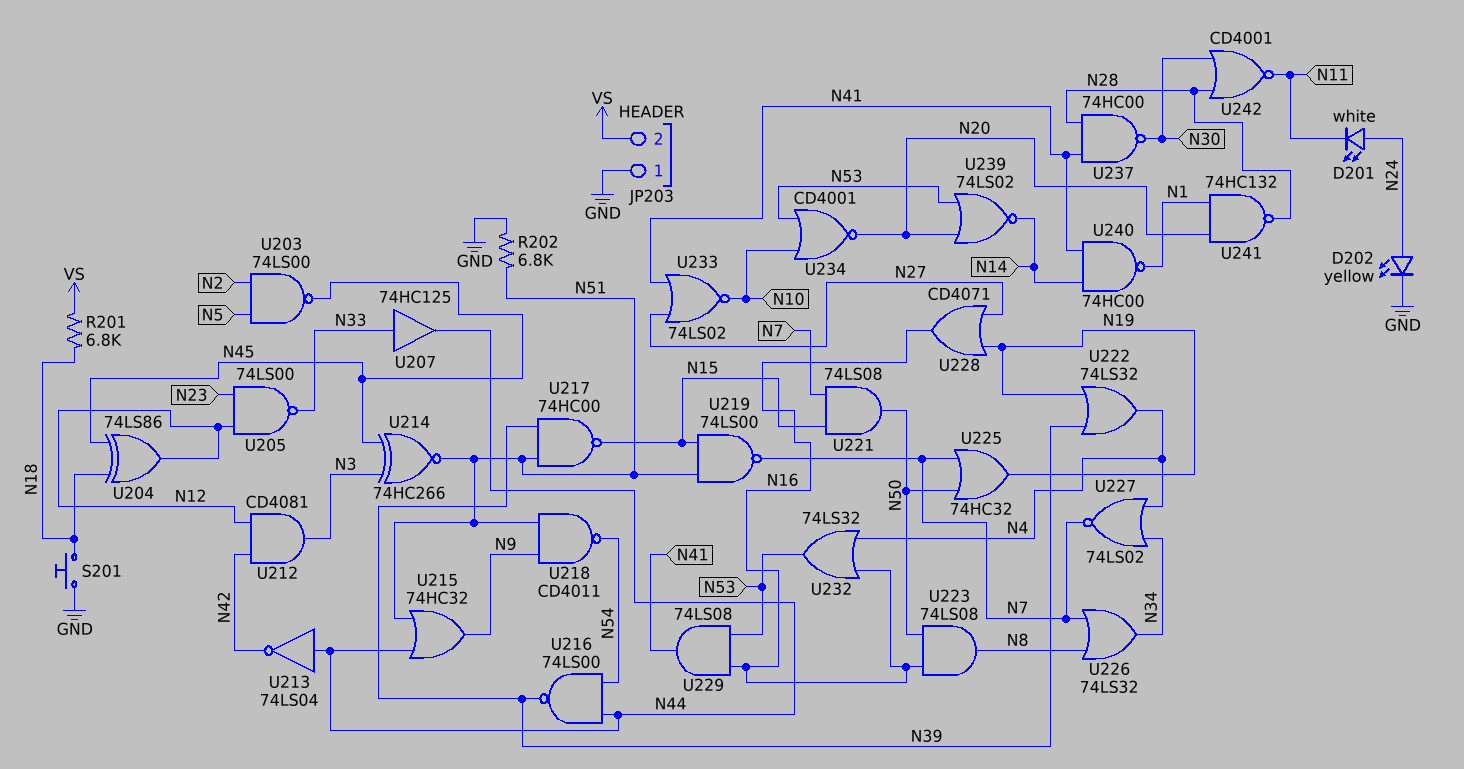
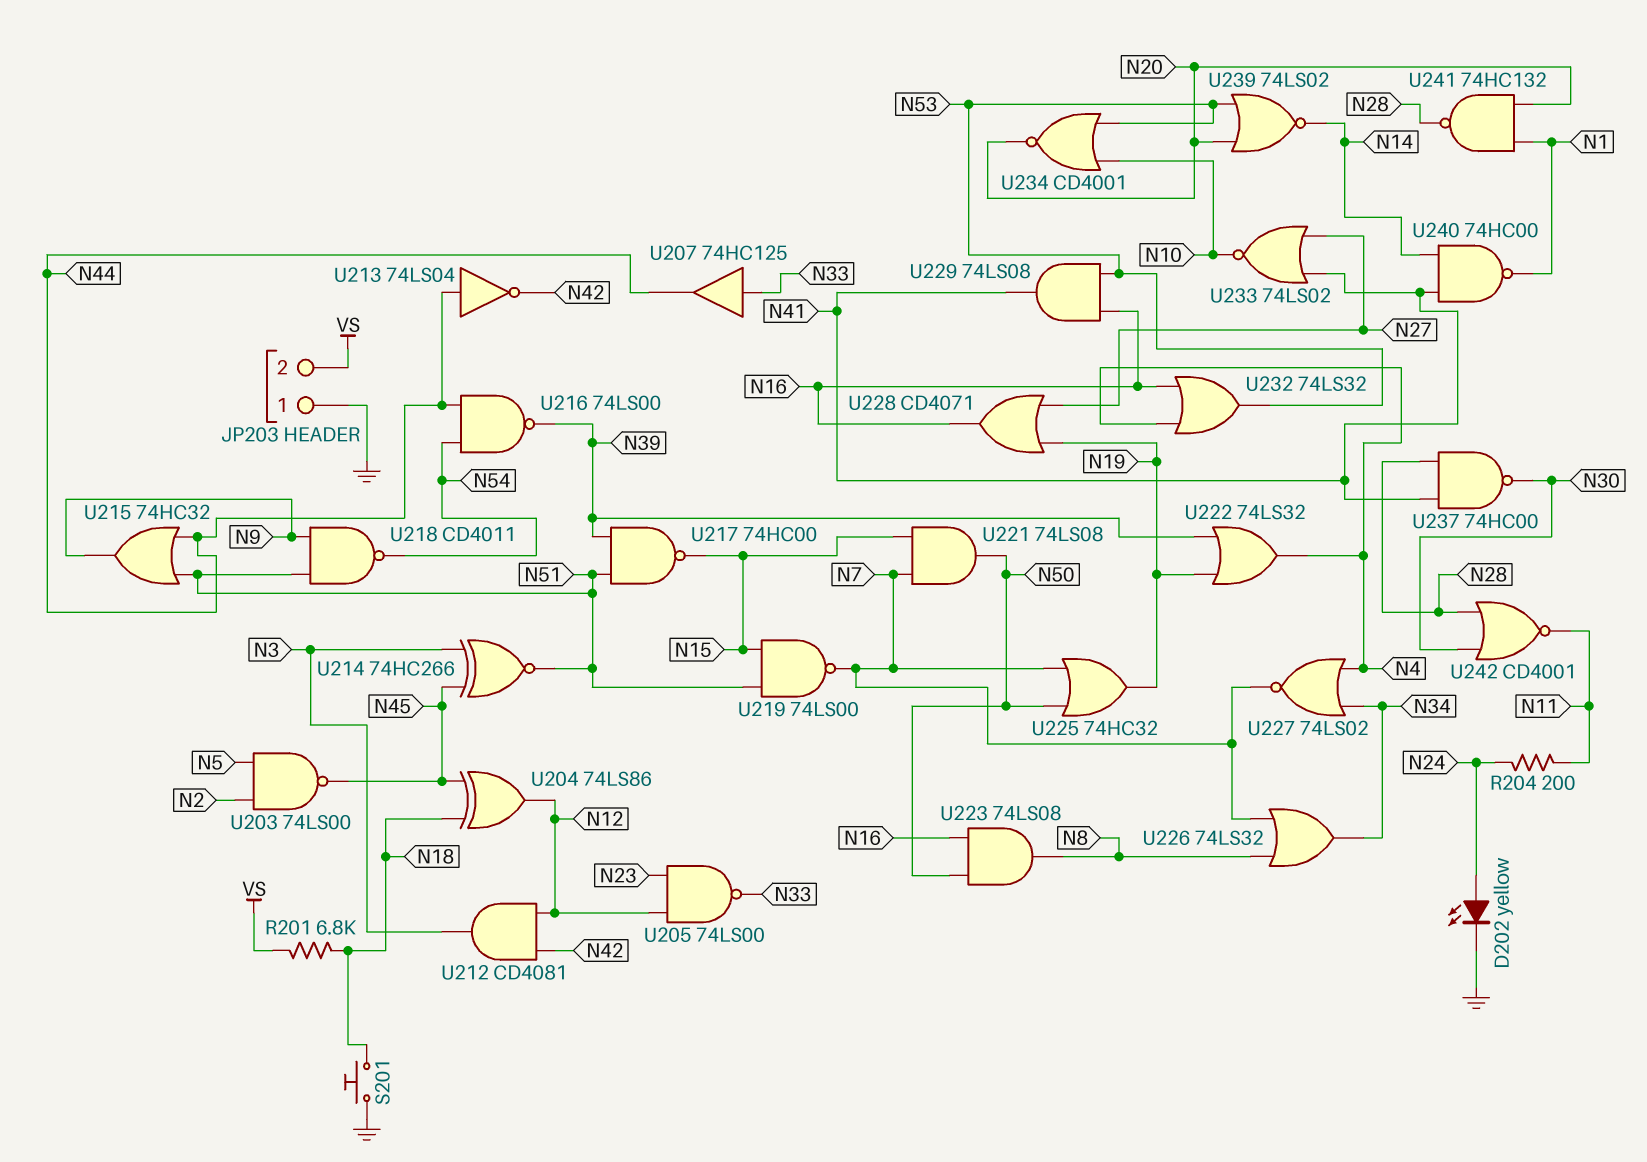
D201: LED white (A N24, K N11) -> none
R202: 6.8k (GND, N51) -> none
R204: none -> 200 (N11, N24)

